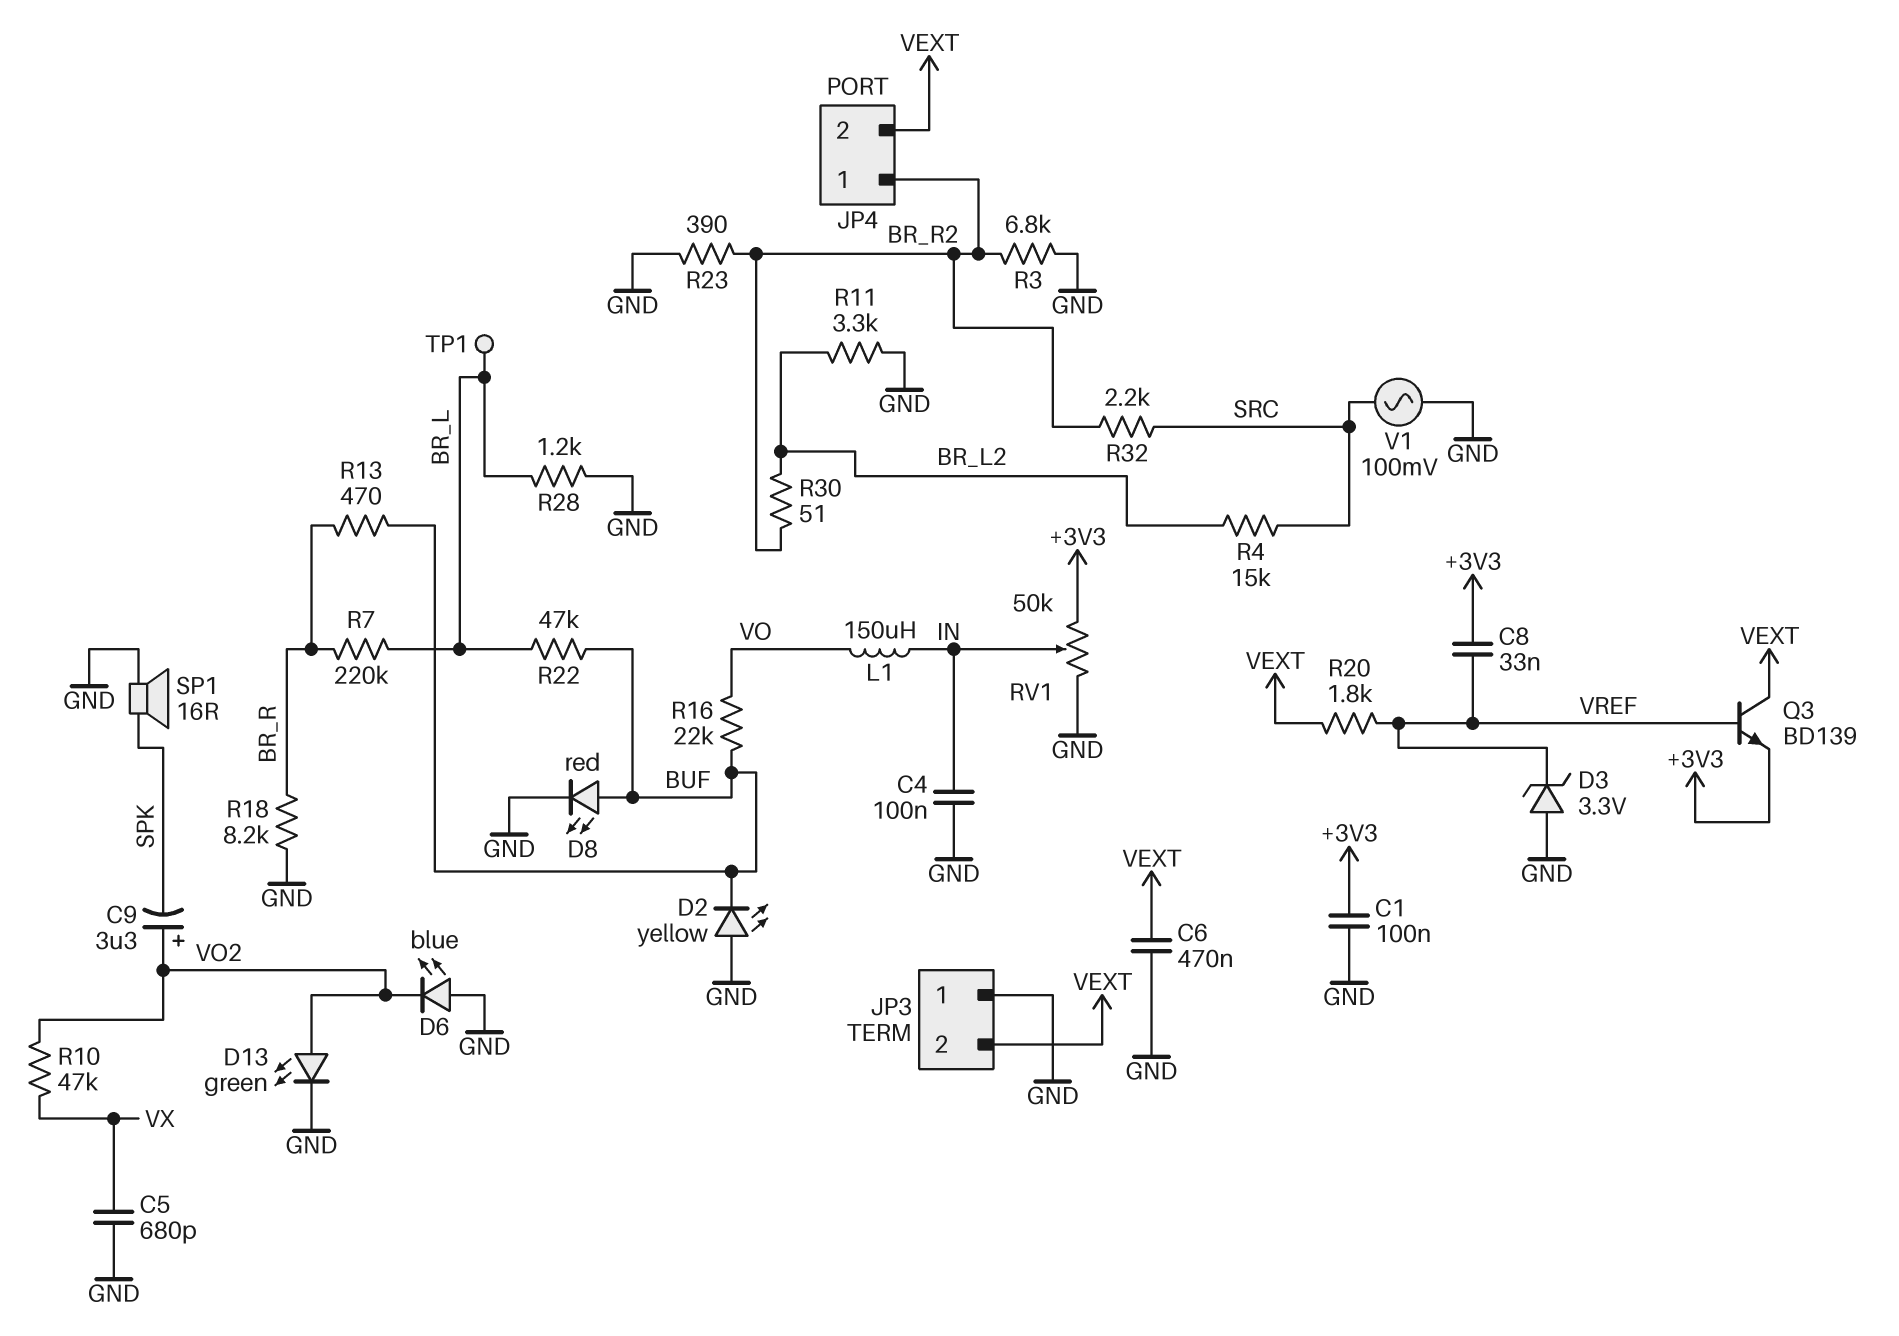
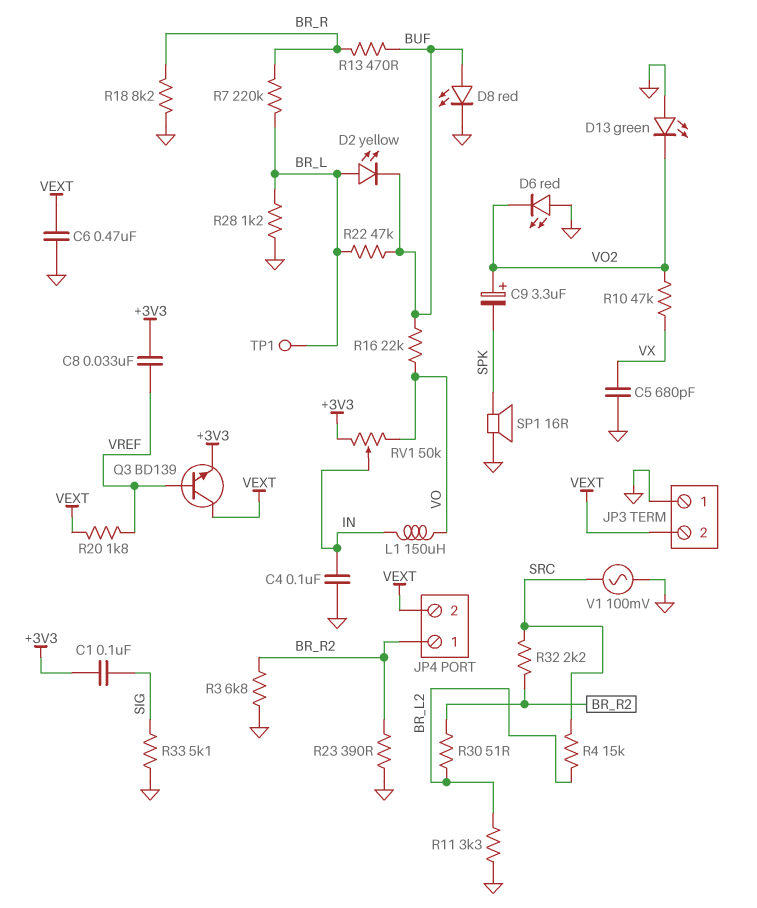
C1: 100nF (+3V3, GND) -> 100nF (+3V3, SIG)
D2: LED yellow (A GND, K BUF) -> LED yellow (A BR_L, K BUF)
D3: zener 3.3V (A GND, K VREF) -> none
D6: LED blue (A GND, K VO2) -> LED red (A GND, K VO2)
D13: LED green (A VO2, K GND) -> LED green (A GND, K VO2)
R33: none -> 5.1k (GND, SIG)
RV1: 50k (+3V3, GND, wiper IN) -> 50k (+3V3, VO, wiper IN)

